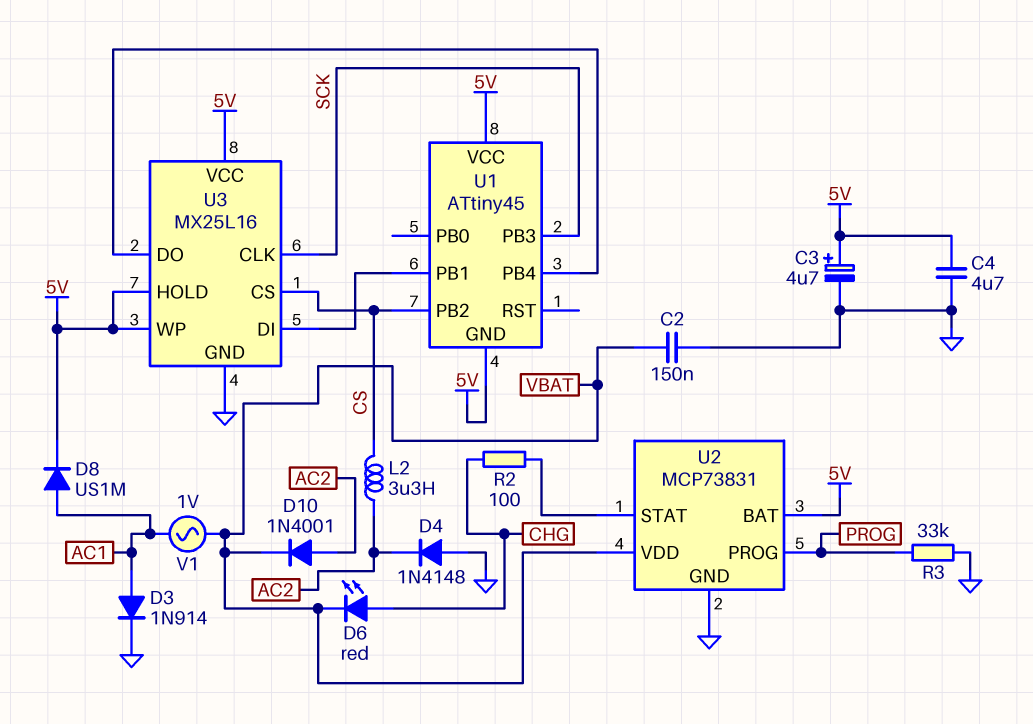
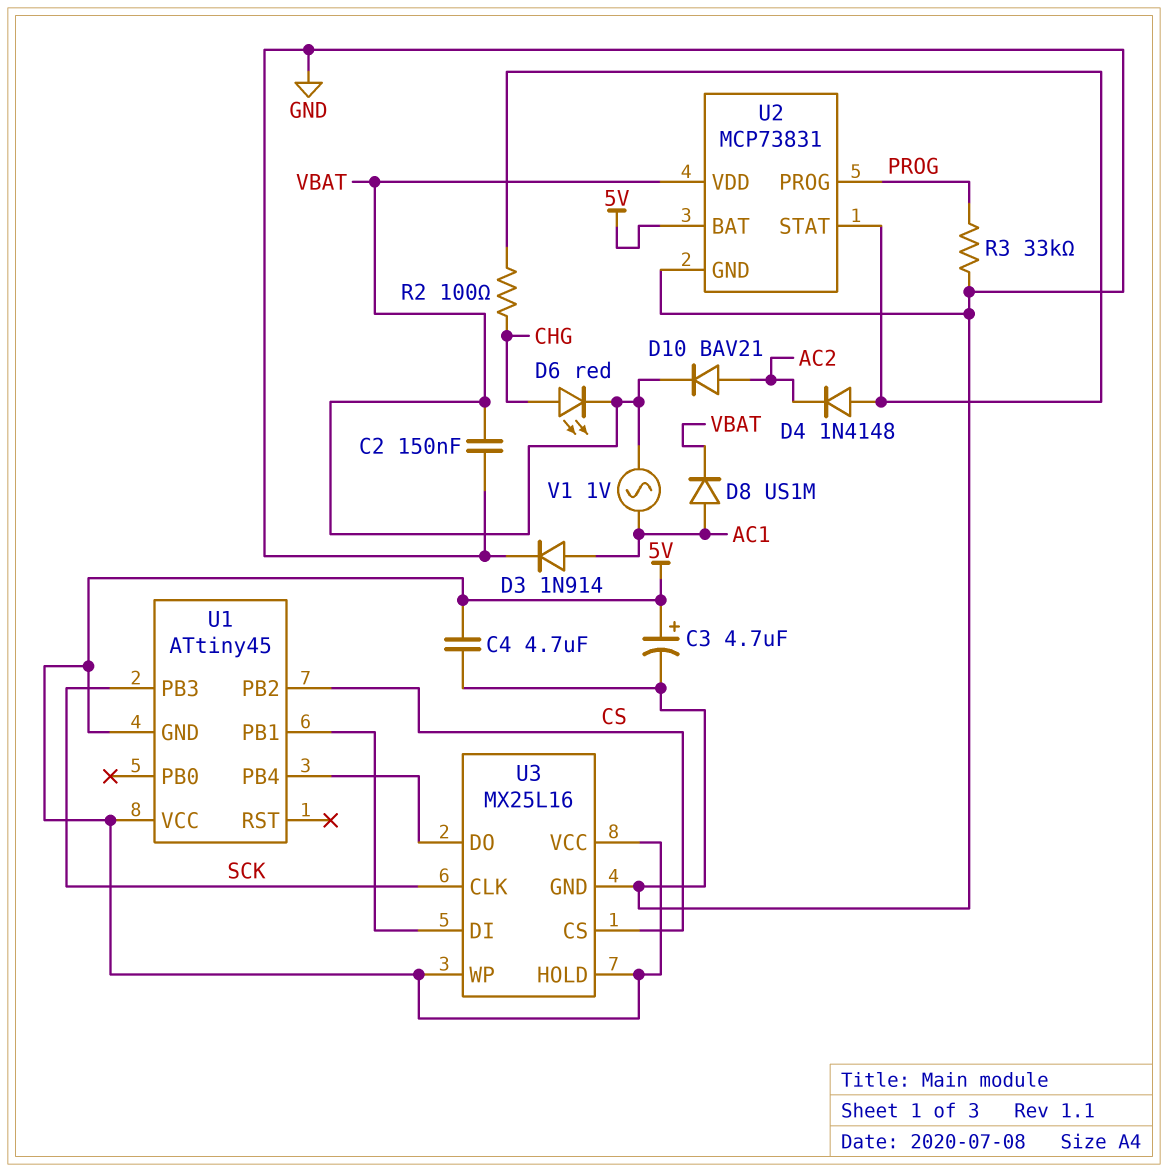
D4: diode 1N4148 (A GND, K AC2) -> diode 1N4148 (A U2/STAT, K AC2)
D8: diode US1M (A AC1, K 5V) -> diode US1M (A AC1, K VBAT)
D10: diode 1N4001 (A AC2, K VBAT) -> diode BAV21 (A AC2, K VBAT)
L2: 3.3uH (AC2, CS) -> none

